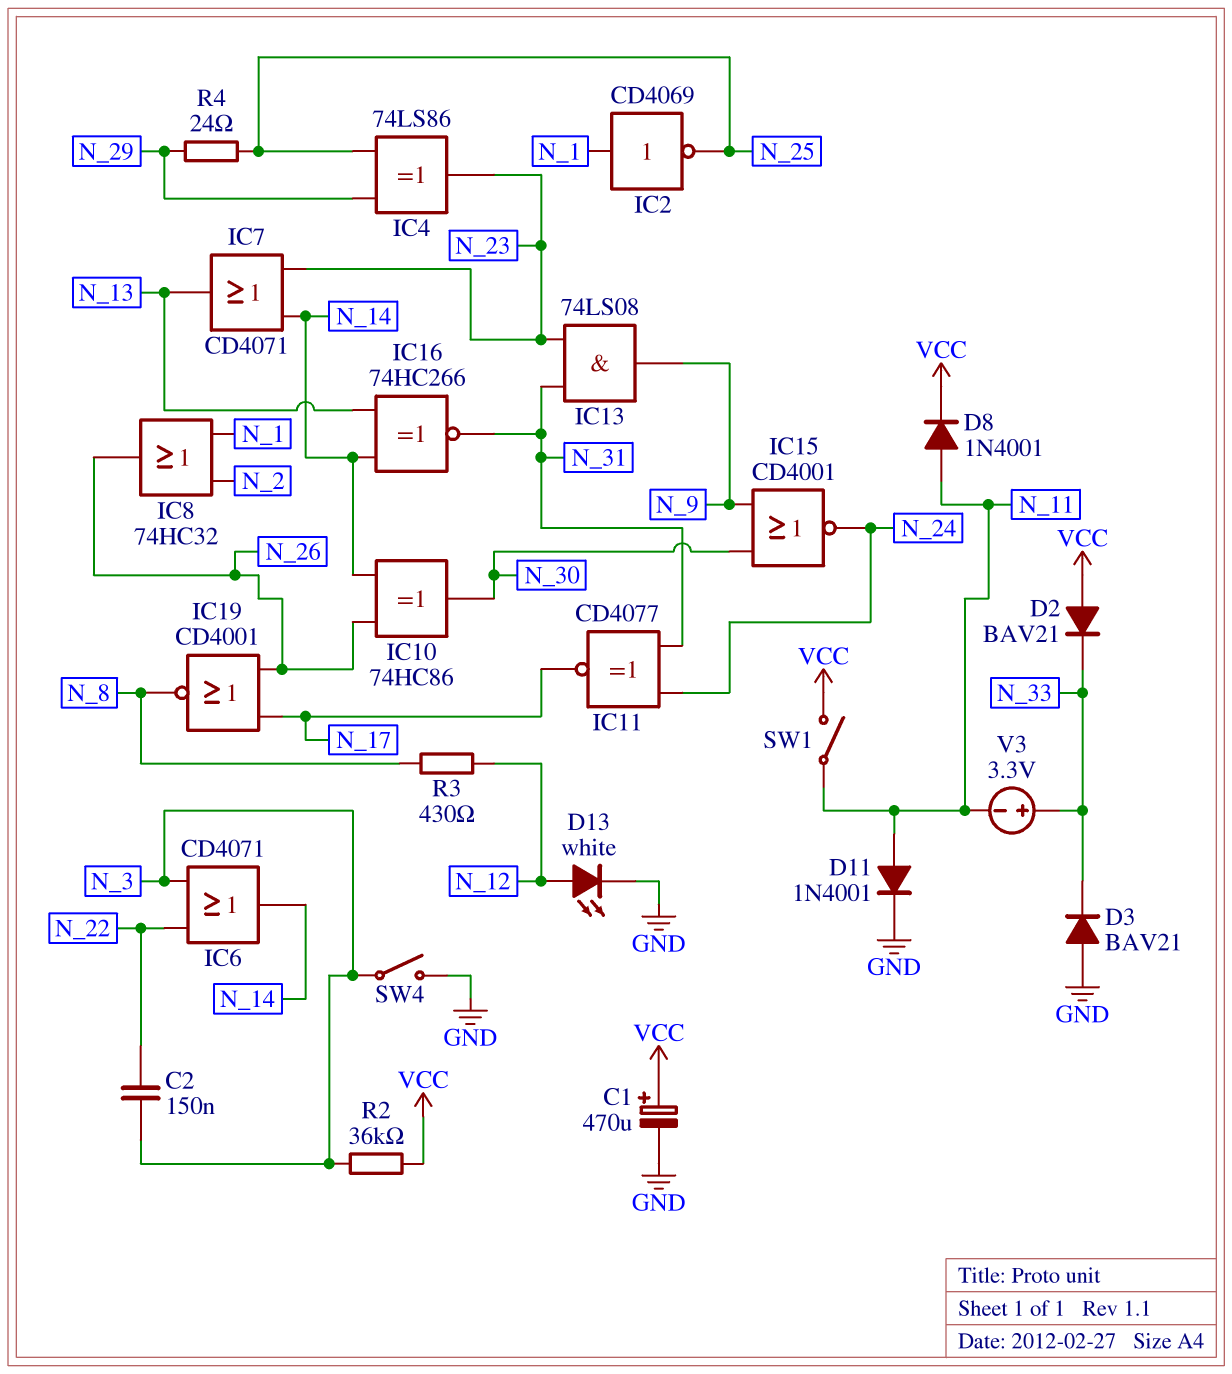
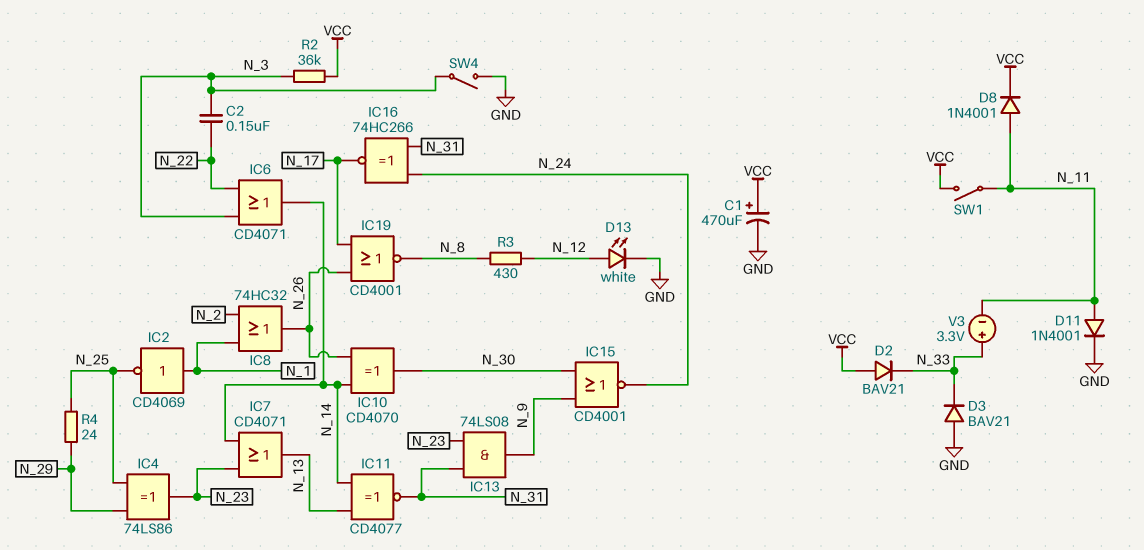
IC10: XOR 74HC86 (in N_14, in N_26, out N_30) -> XOR CD4070 (in N_14, in N_26, out N_30)
IC11: XNOR CD4077 (in N_24, in N_31, out N_17) -> XNOR CD4077 (in N_13, in N_14, out N_31)
IC16: XNOR 74HC266 (in N_13, in N_14, out N_31) -> XNOR 74HC266 (in N_24, in N_31, out N_17)

